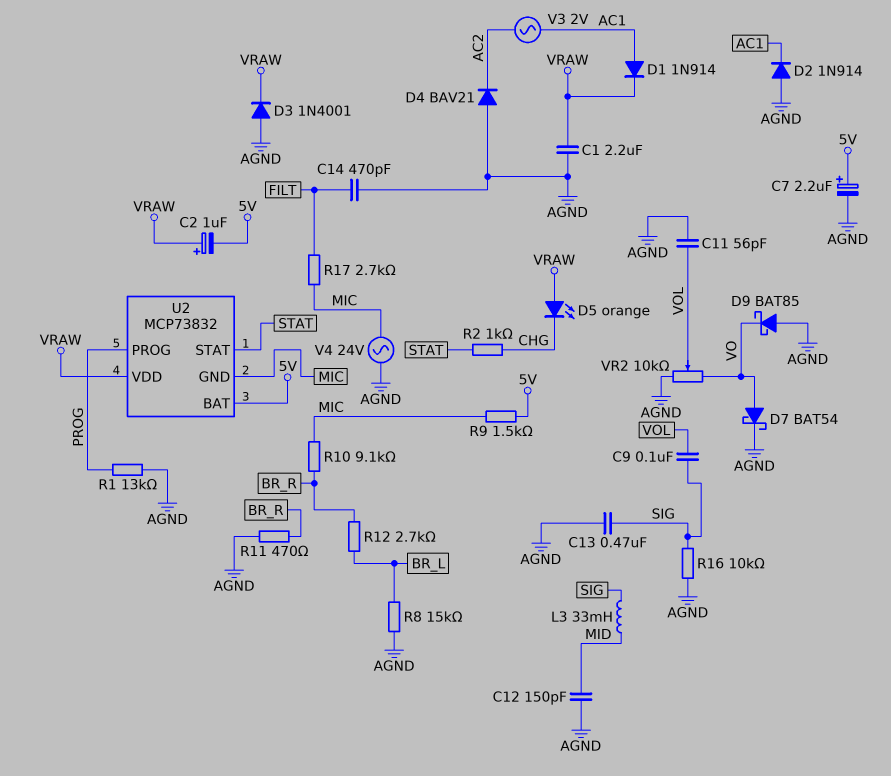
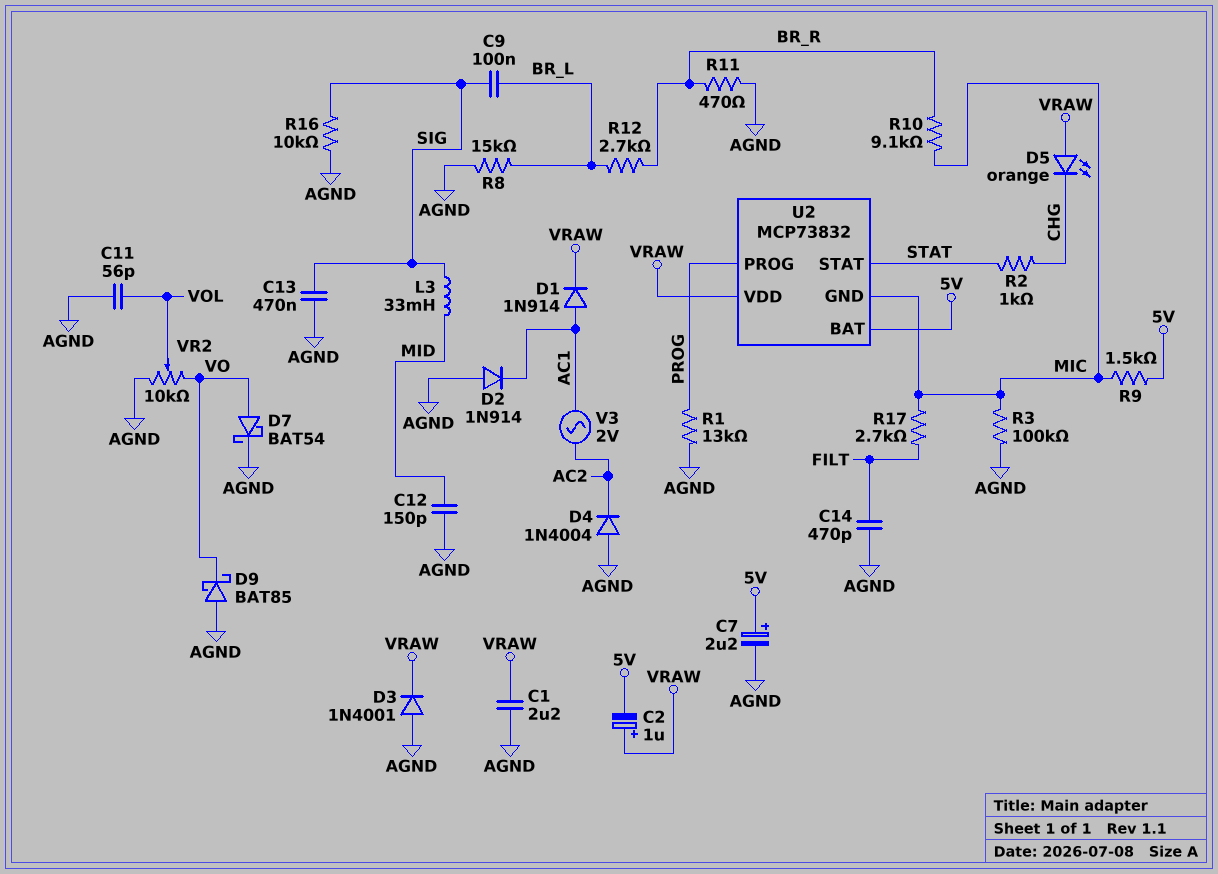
C9: 100nF (SIG, VOL) -> 100nF (BR_L, SIG)
D4: diode BAV21 (A AGND, K AC2) -> diode 1N4004 (A AGND, K AC2)
R3: none -> 100k (AGND, MIC)
V4: AC 24V (AGND, MIC) -> none

